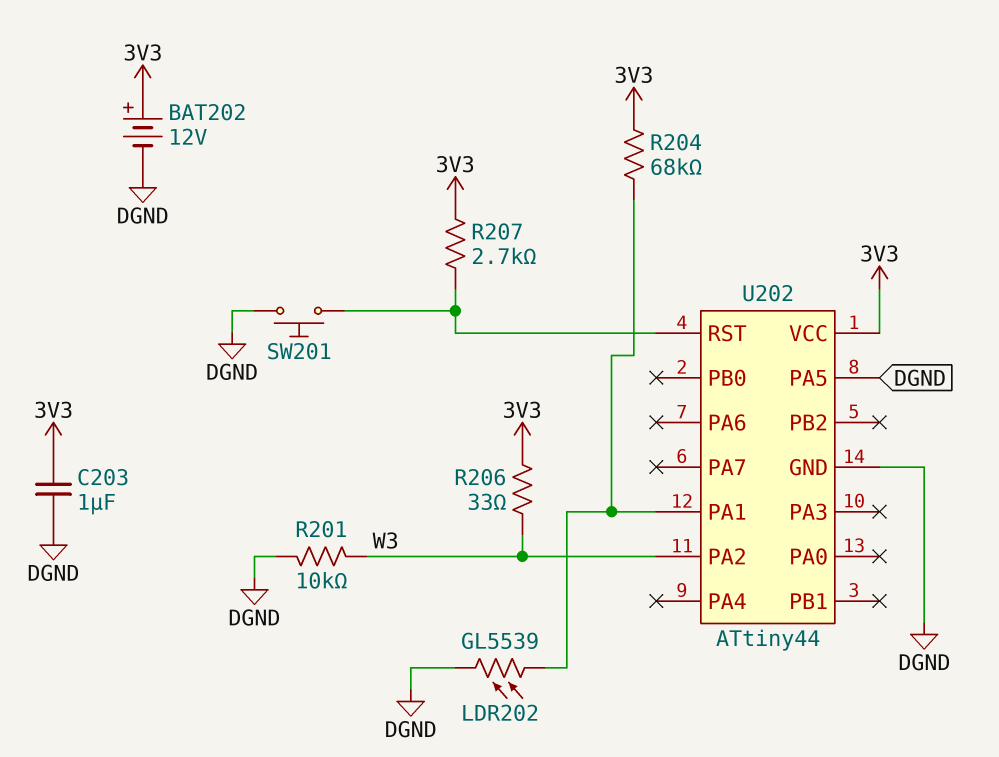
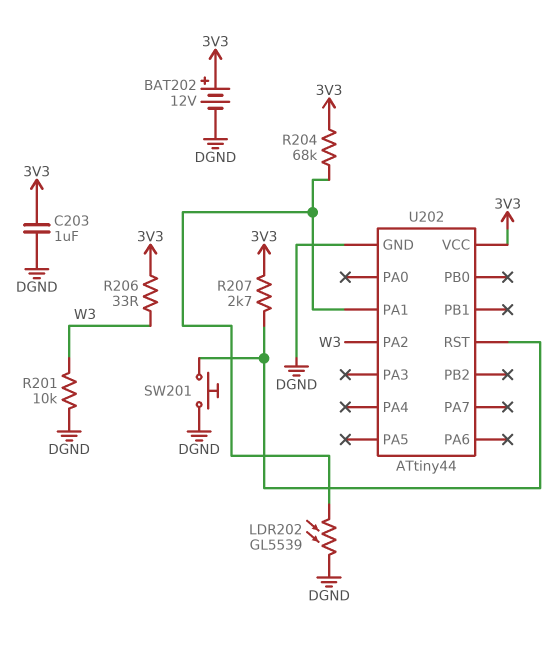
U202 pin PA5: DGND -> none

